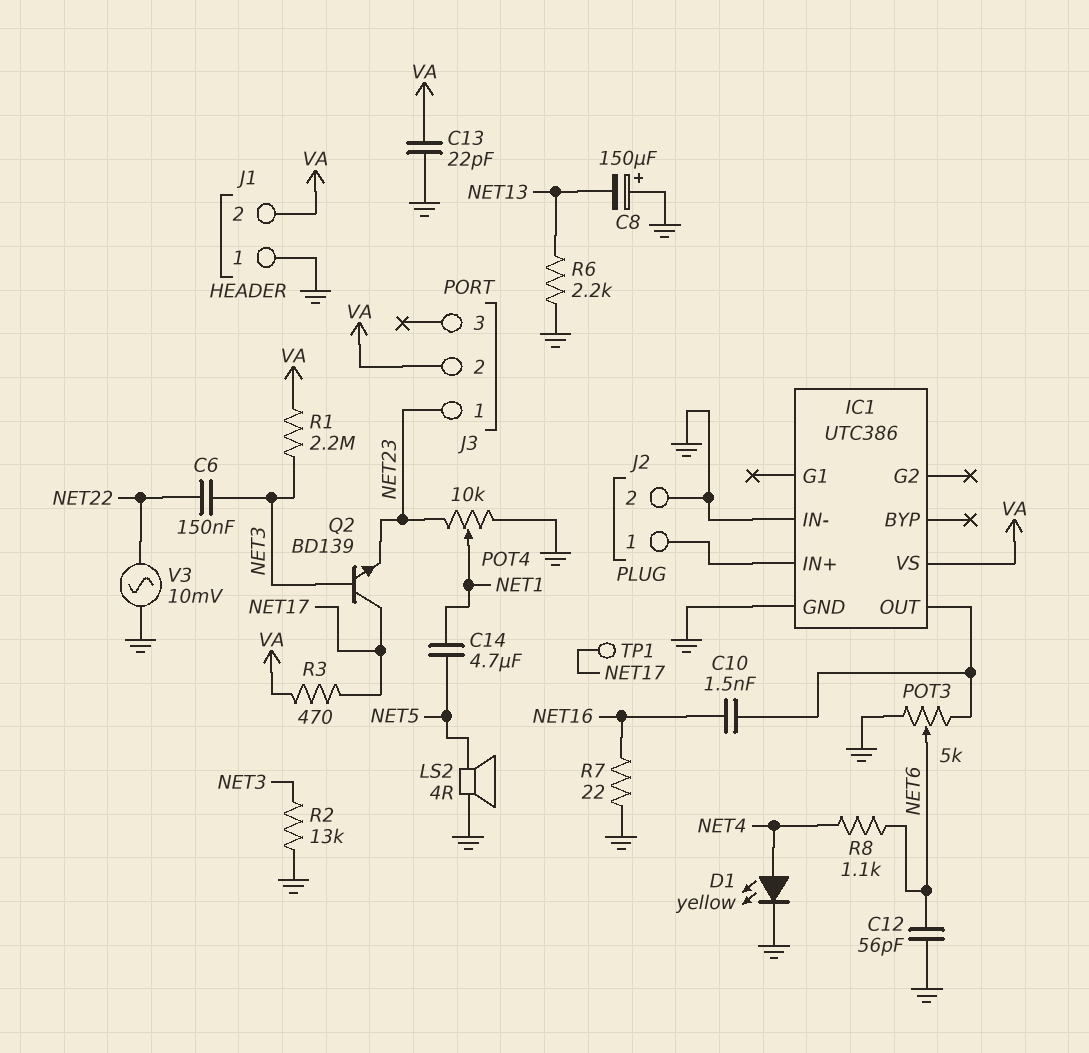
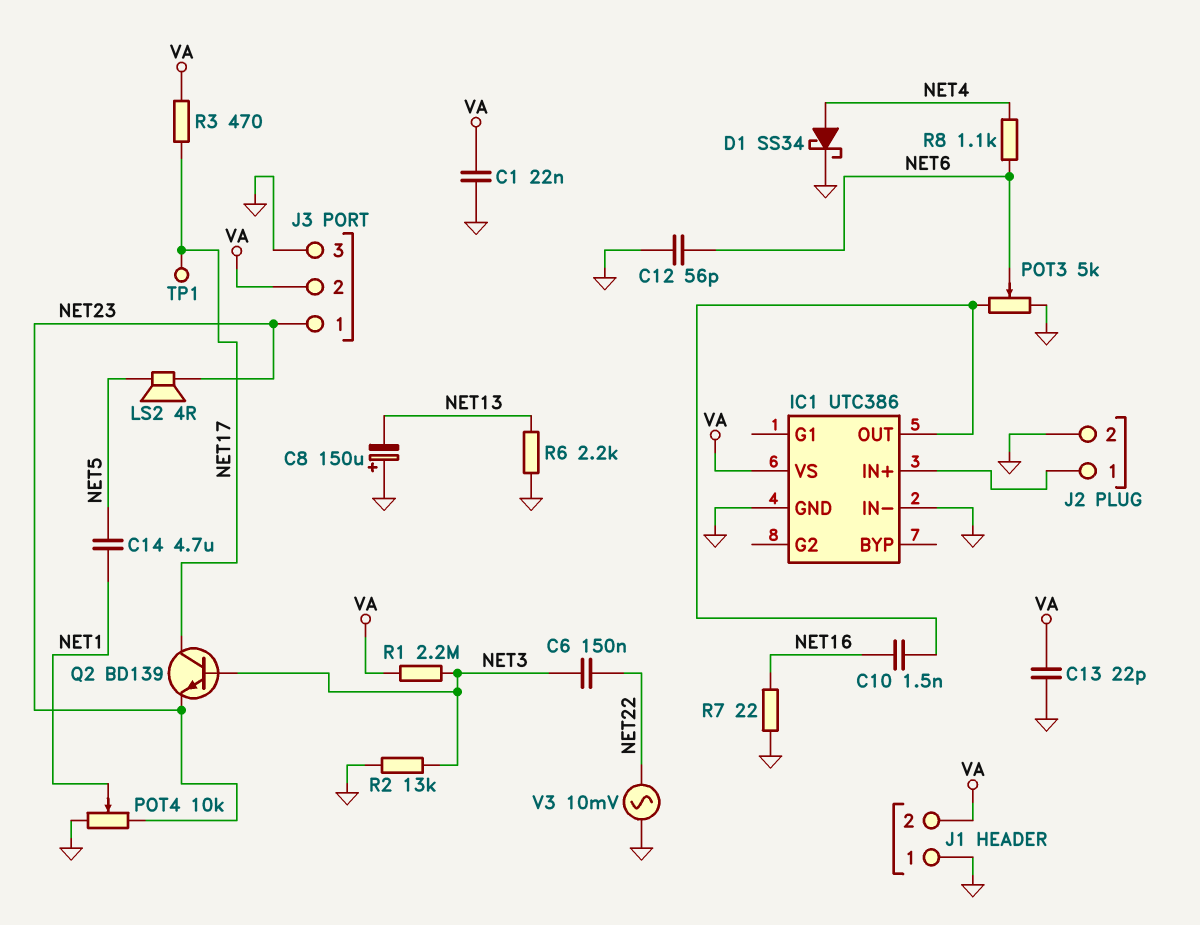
C1: none -> 22nF (GND, VA)
D1: LED yellow (A NET4, K GND) -> schottky SS34 (A NET4, K GND)
J3 pin 3: none -> GND
LS2: speaker 4R (GND, NET5) -> speaker 4R (NET5, NET23)

